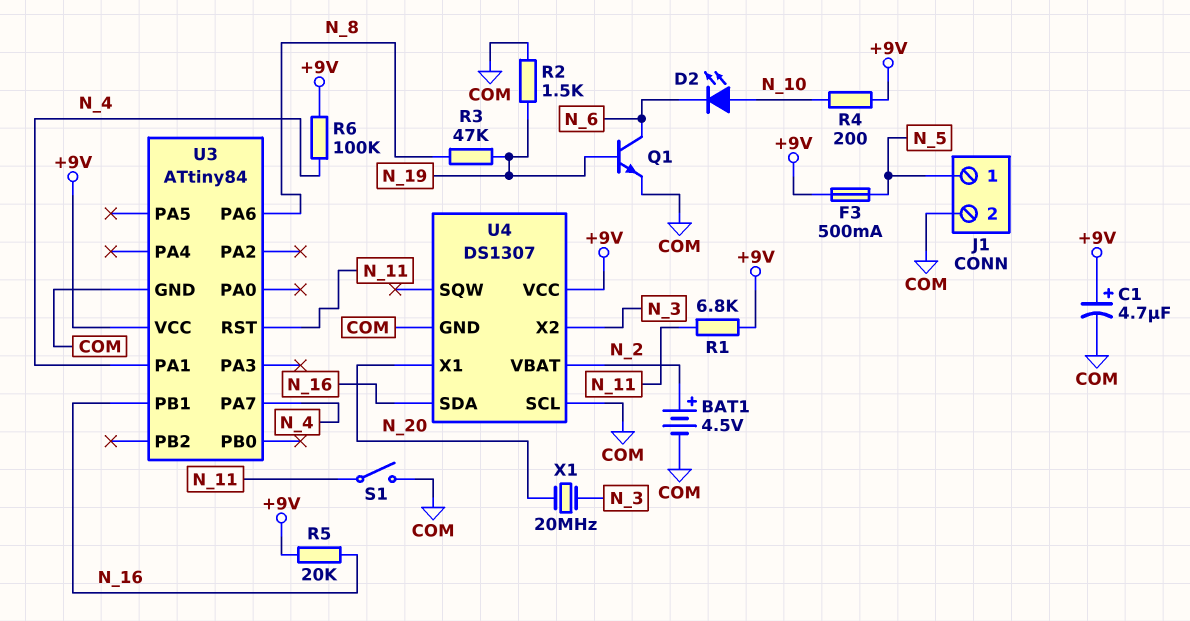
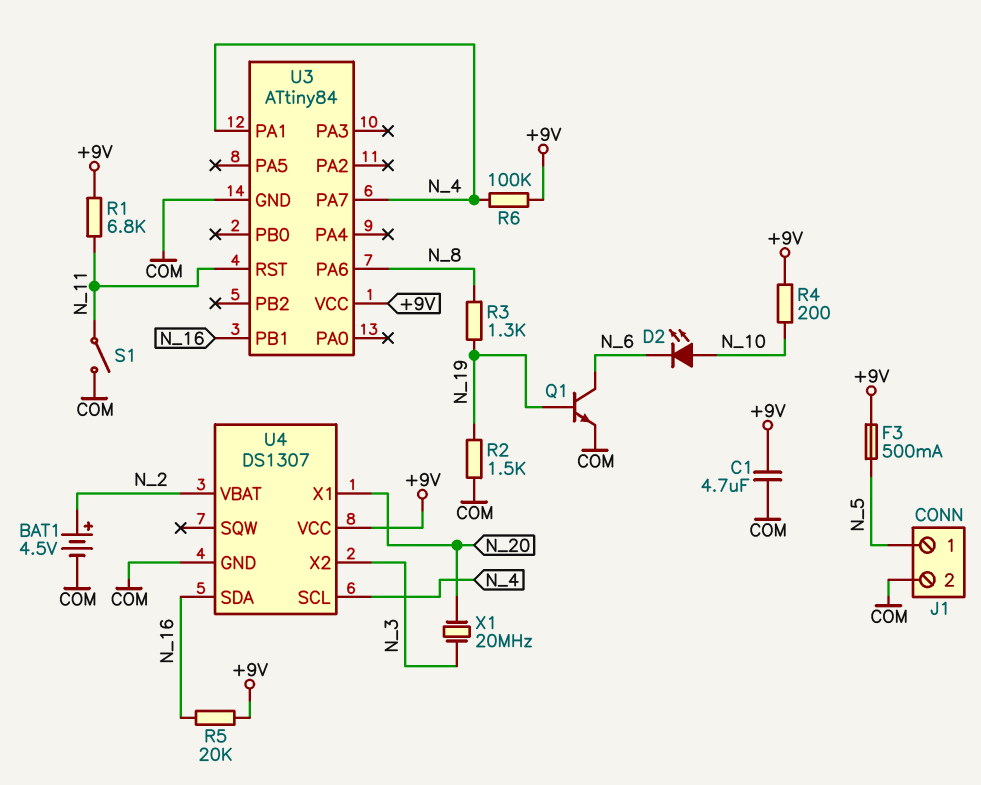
C1: 4.7uF (plus +9V, minus COM) -> 4.7uF (+9V, COM)
R3: 47k (N_8, N_19) -> 1.3k (N_8, N_19)
U4 pin SCL: COM -> N_4

